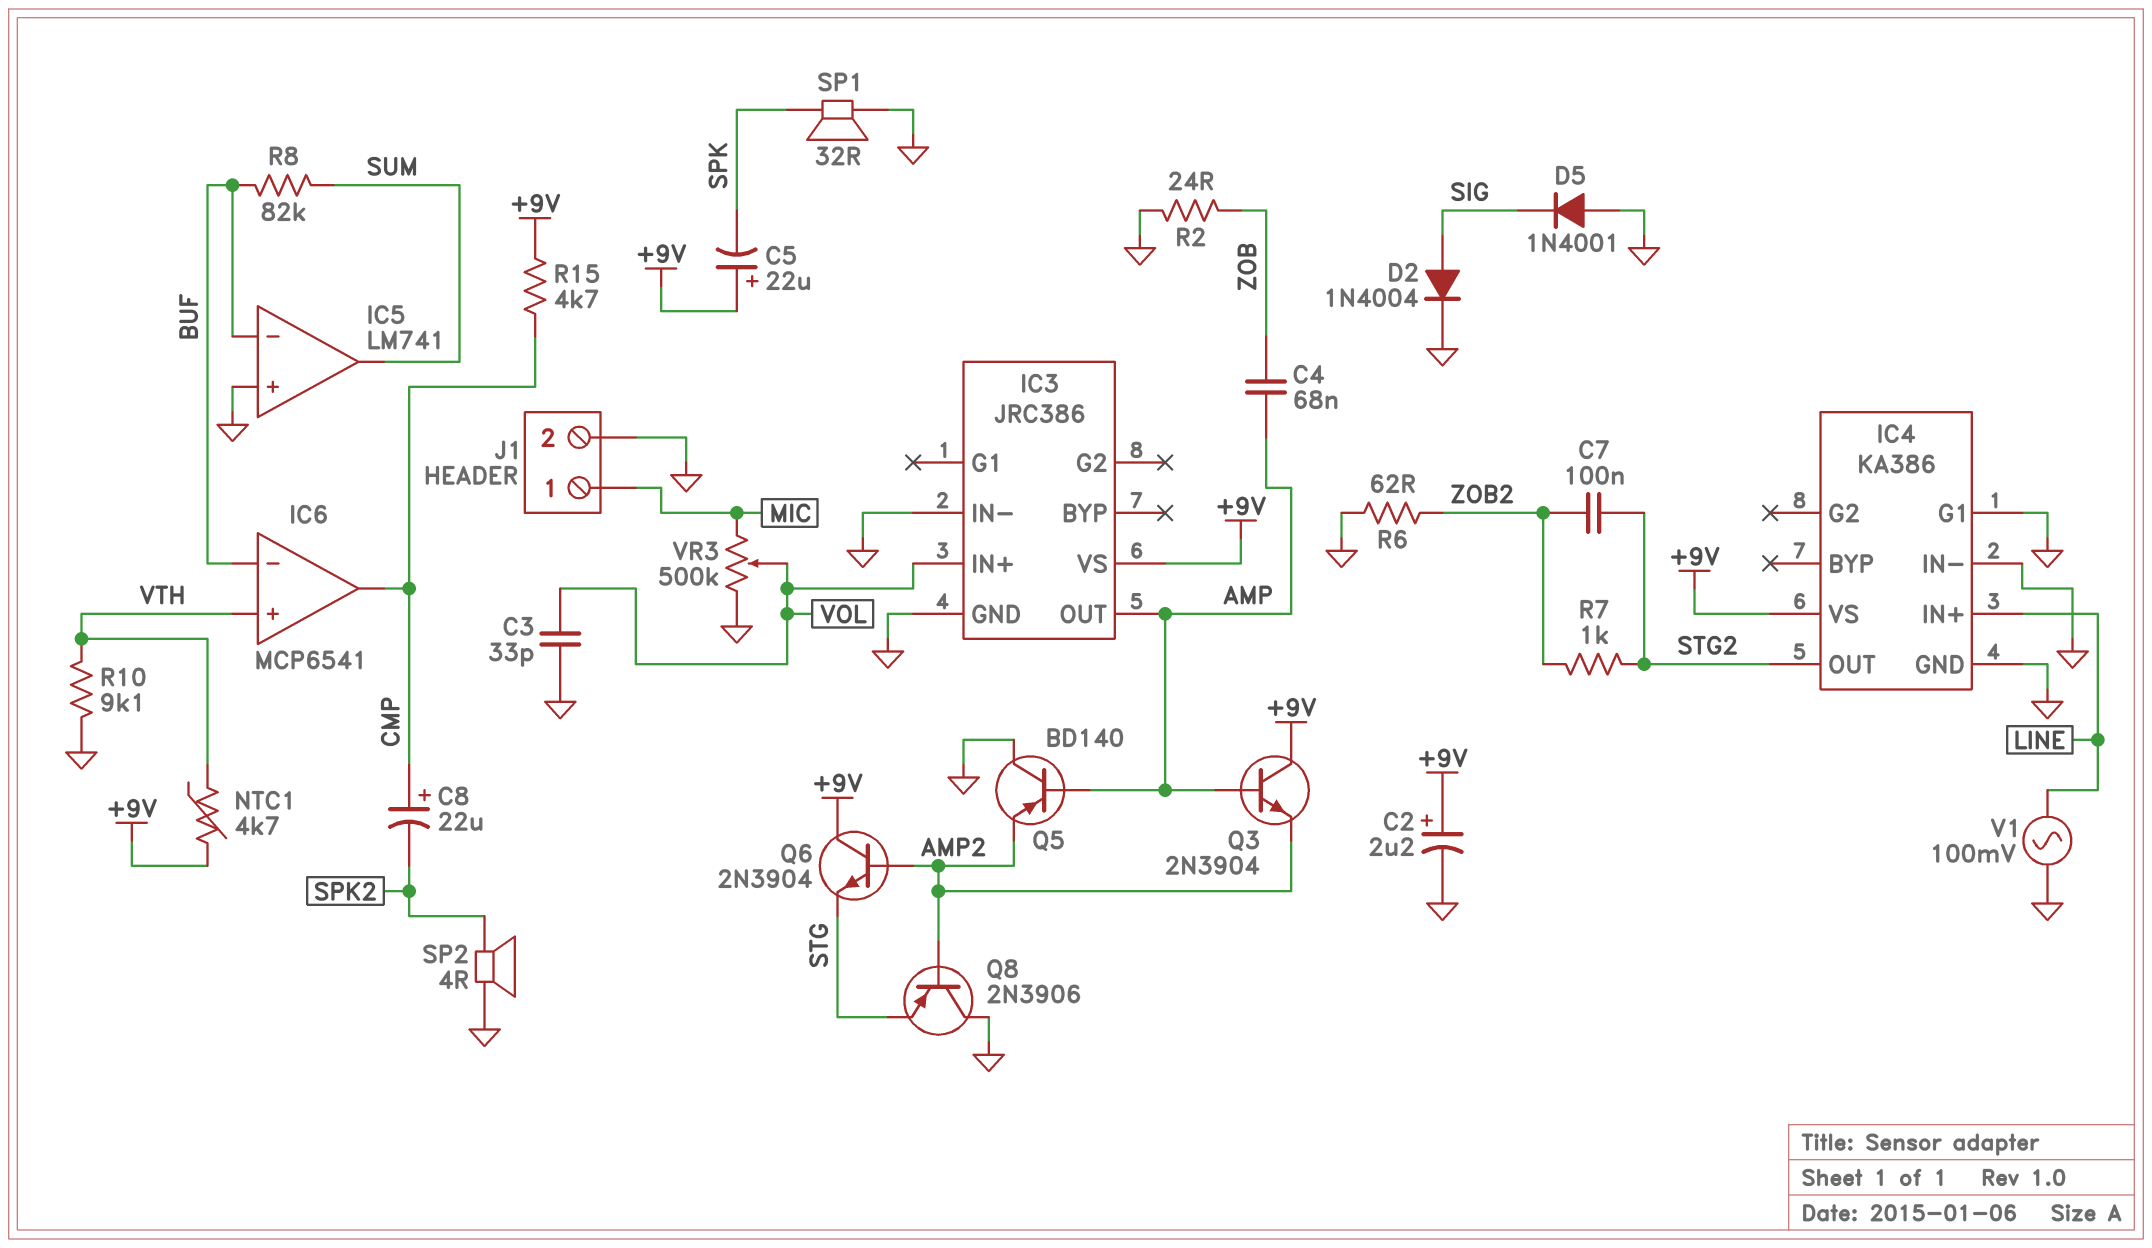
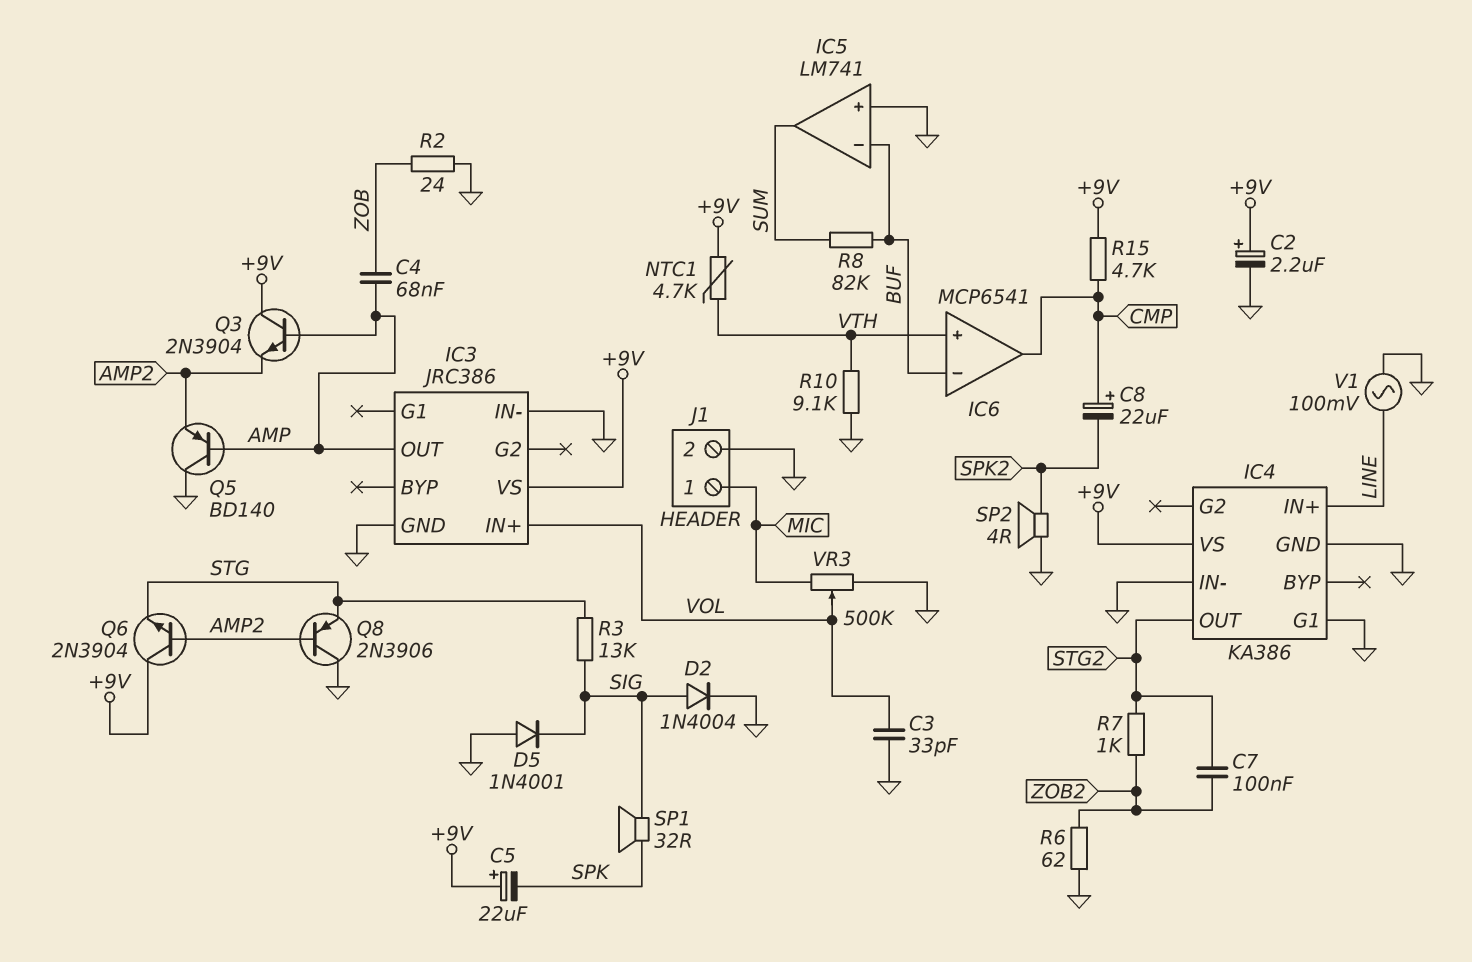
R3: none -> 13k (SIG, STG)
SP1: speaker 32R (GND, SPK) -> speaker 32R (SIG, SPK)

